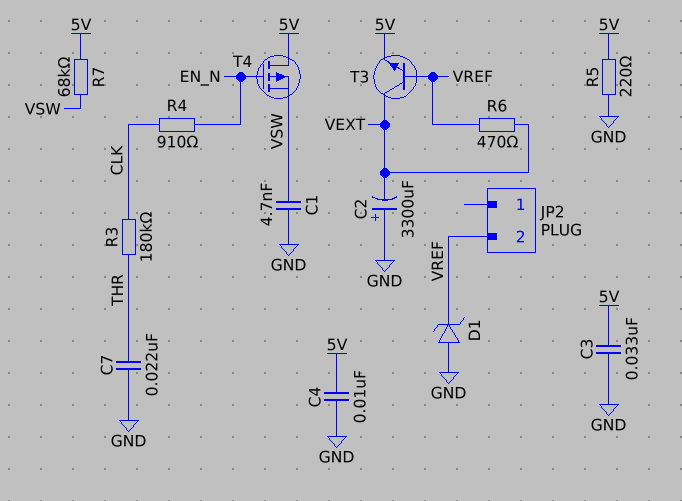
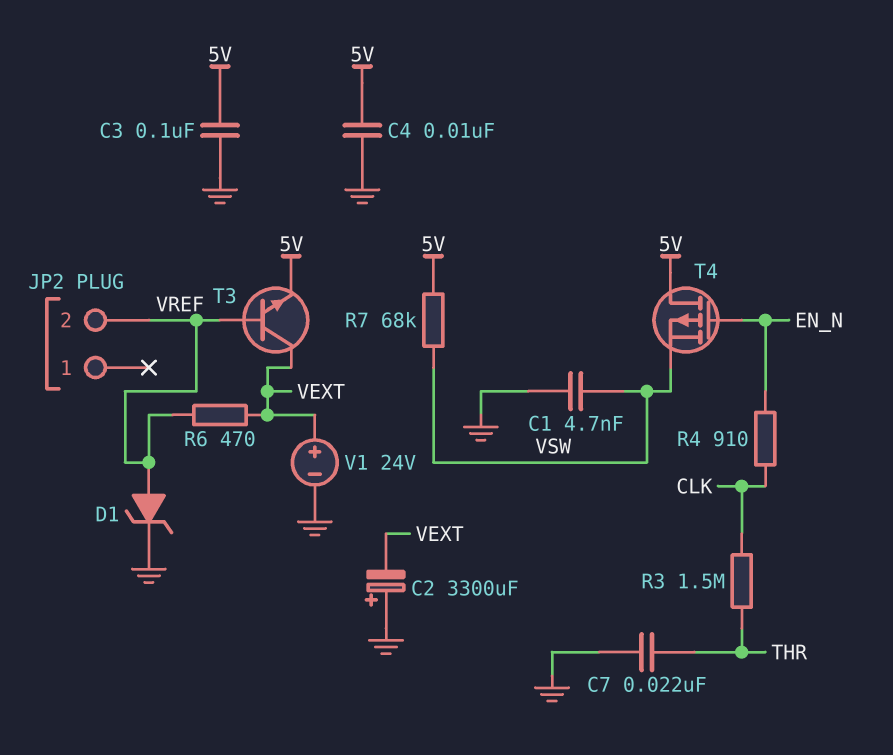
C3: 33nF (5V, GND) -> 100nF (5V, GND)
D1: zener (A GND, K VREF) -> zener (A VREF, K GND)
R3: 180k (CLK, THR) -> 1.5M (CLK, THR)
R5: 220 (5V, GND) -> none
V1: none -> 24V (plus VEXT, minus GND)

